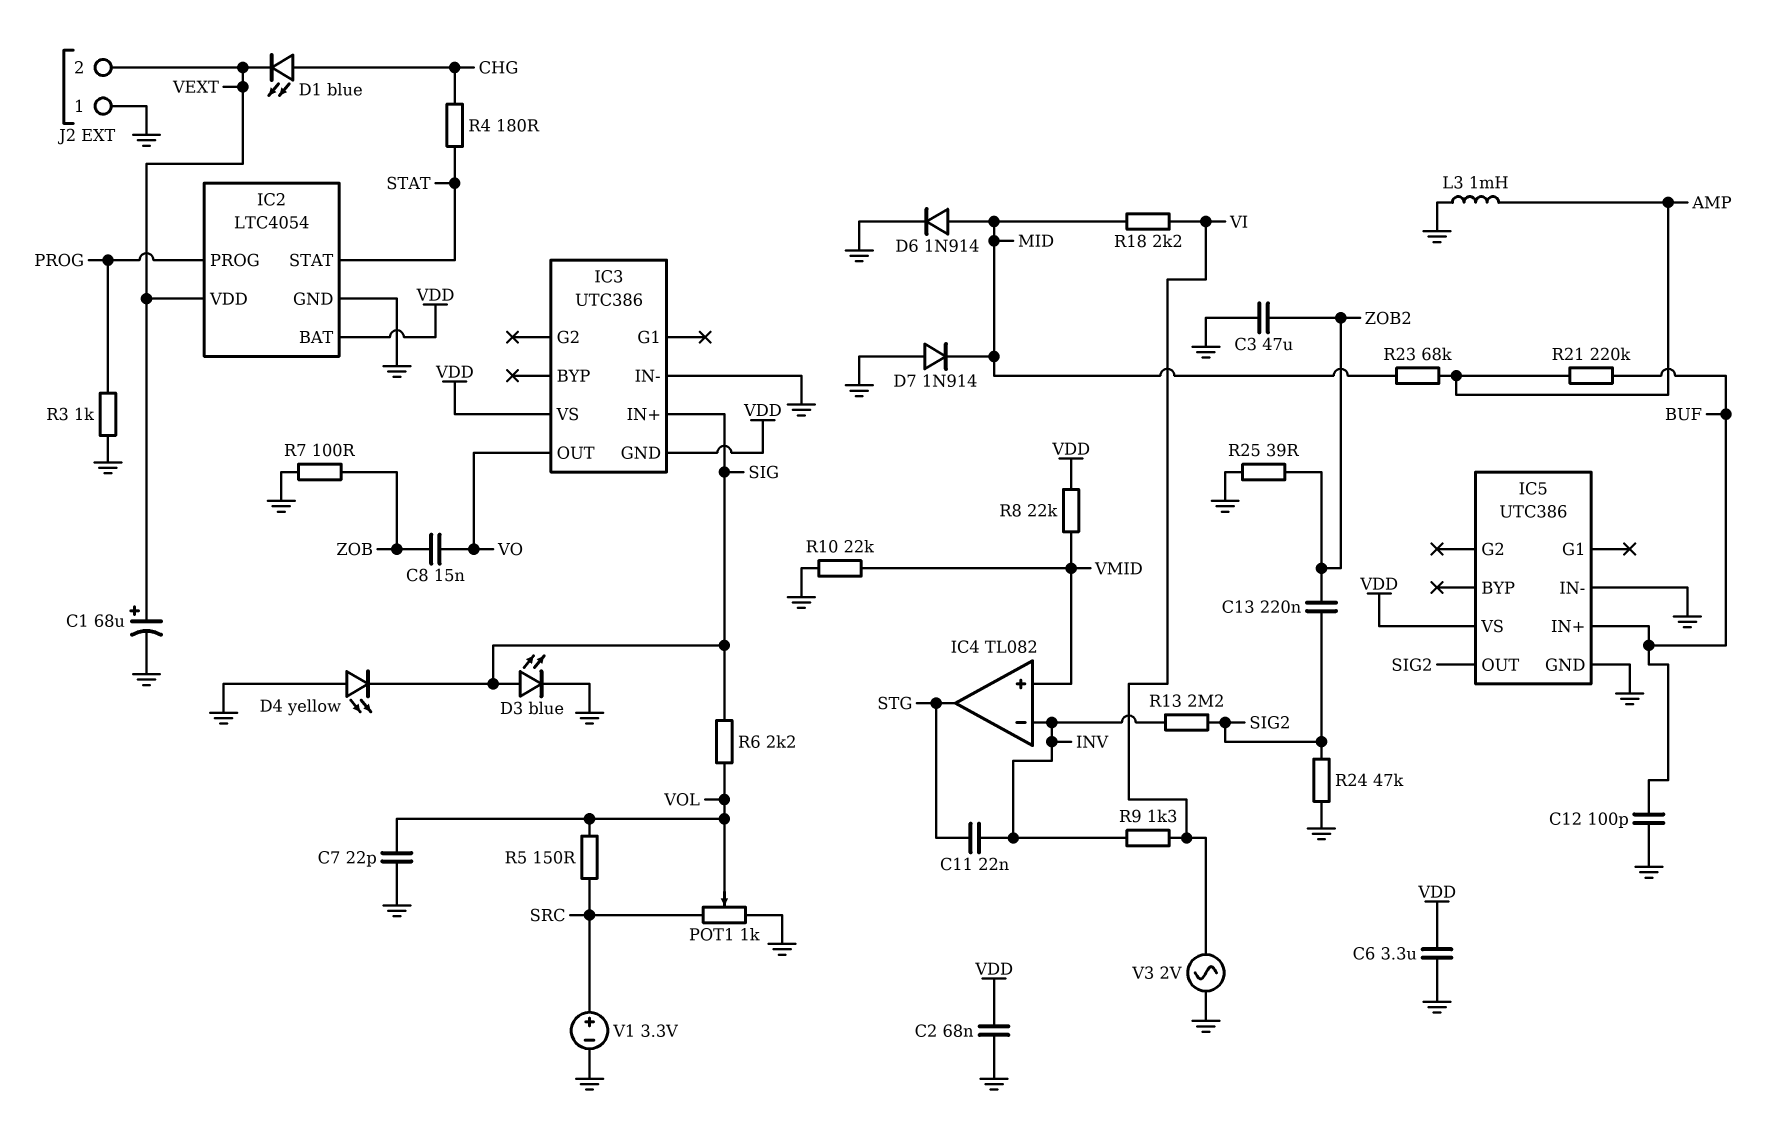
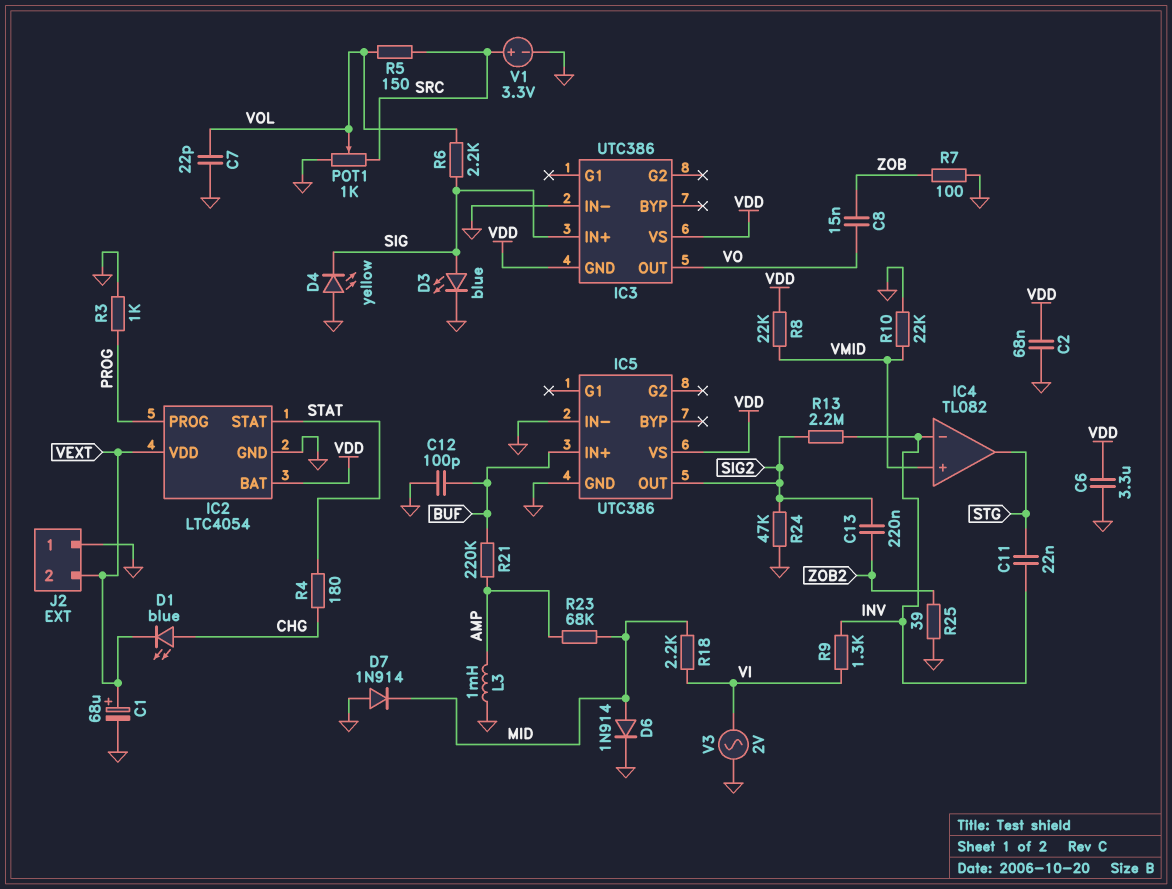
C3: 47uF (GND, ZOB2) -> none

